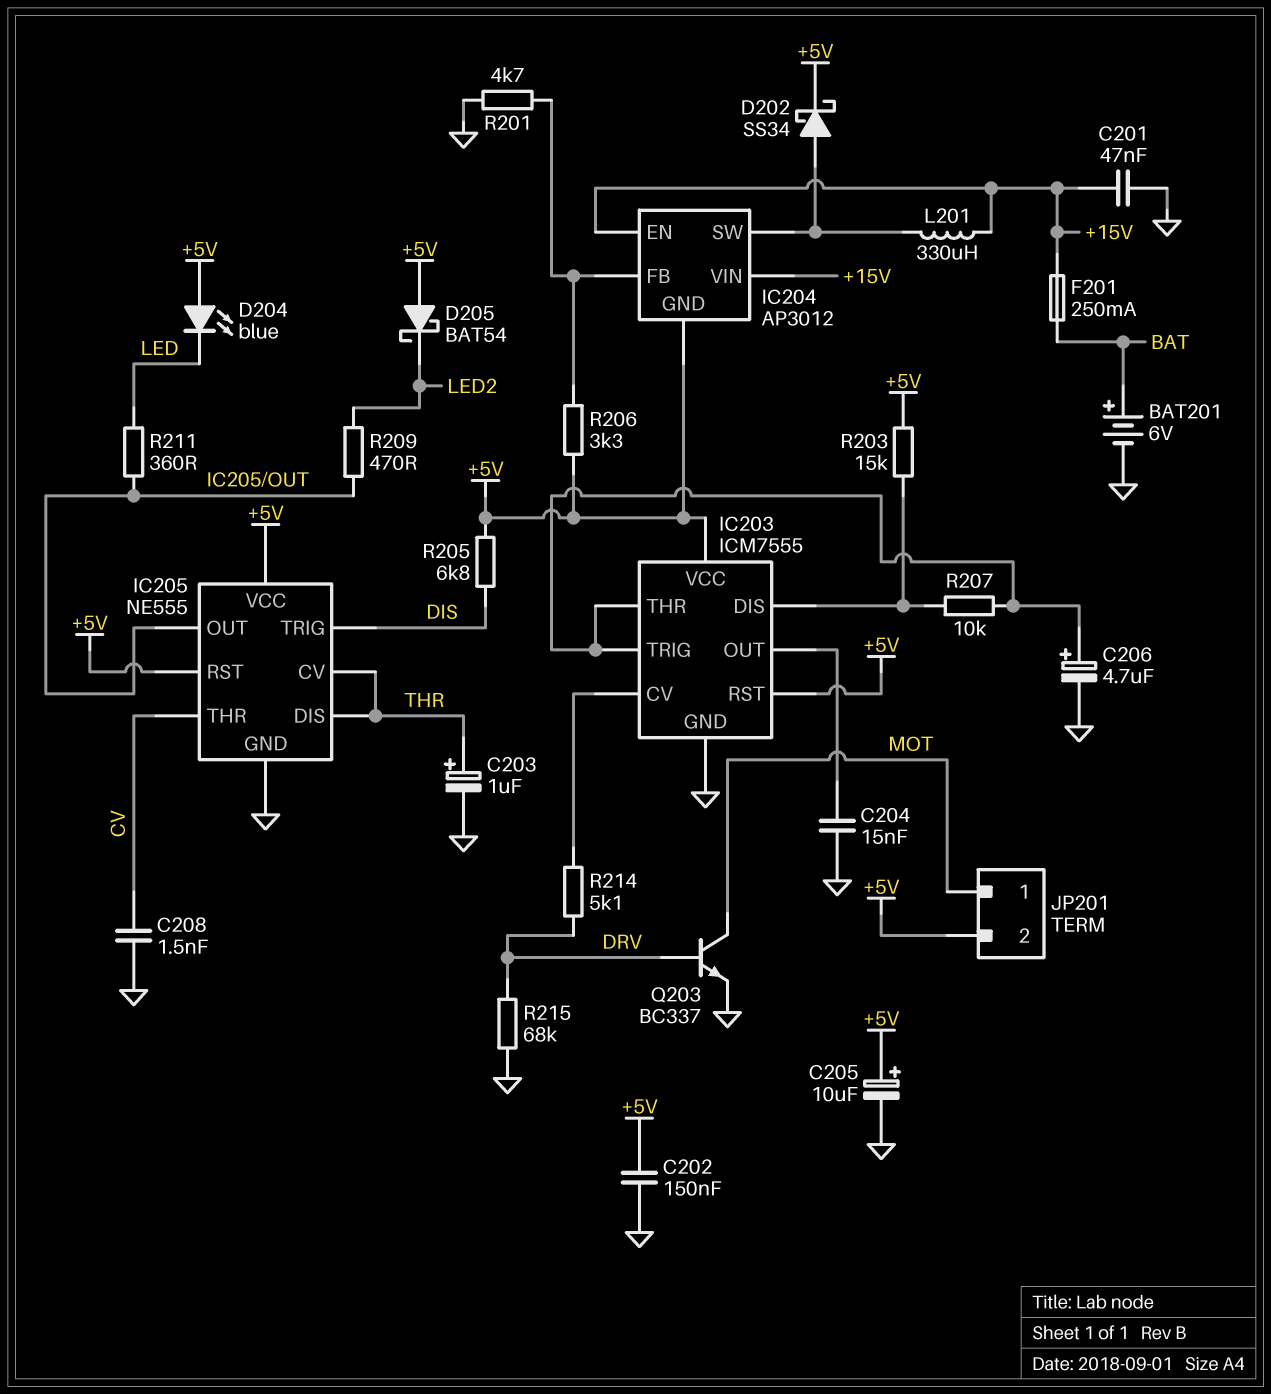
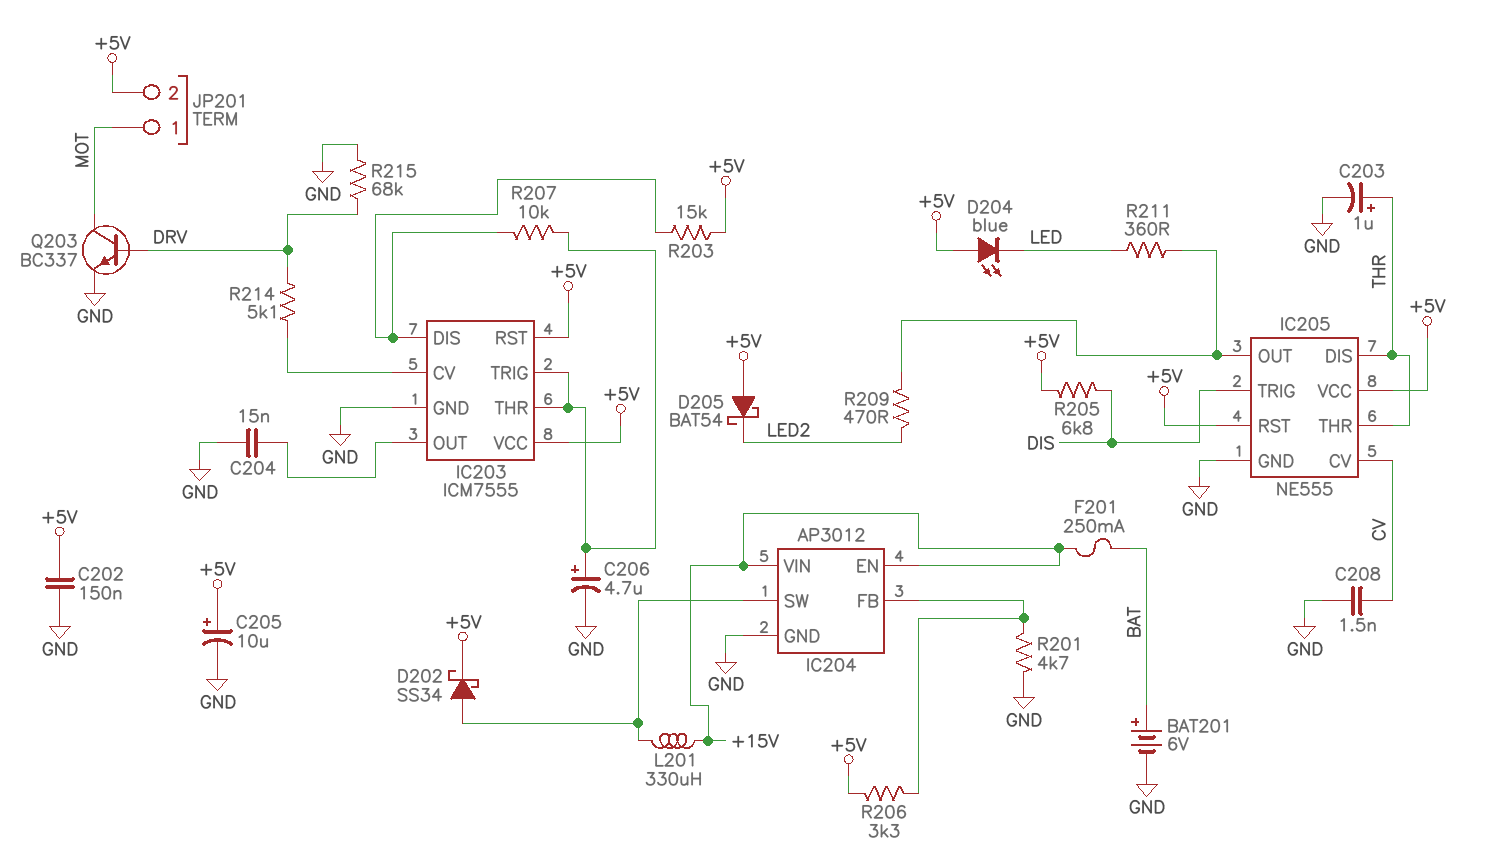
C201: 47nF (+15V, GND) -> none
IC204 pin GND: +5V -> GND
IC205 pin CV: THR -> CV
IC205 pin THR: CV -> THR

